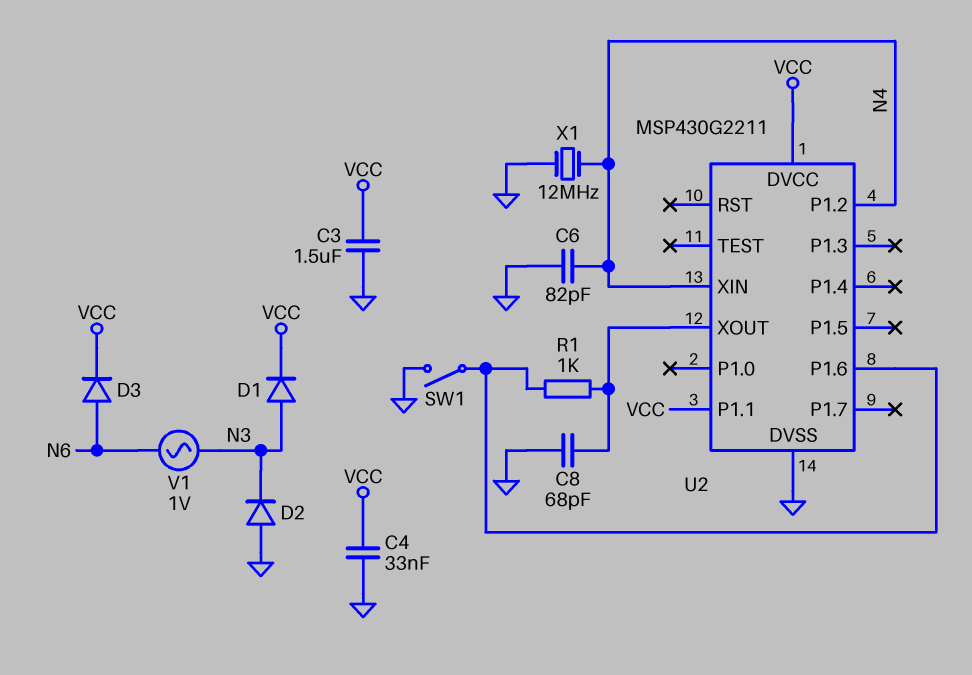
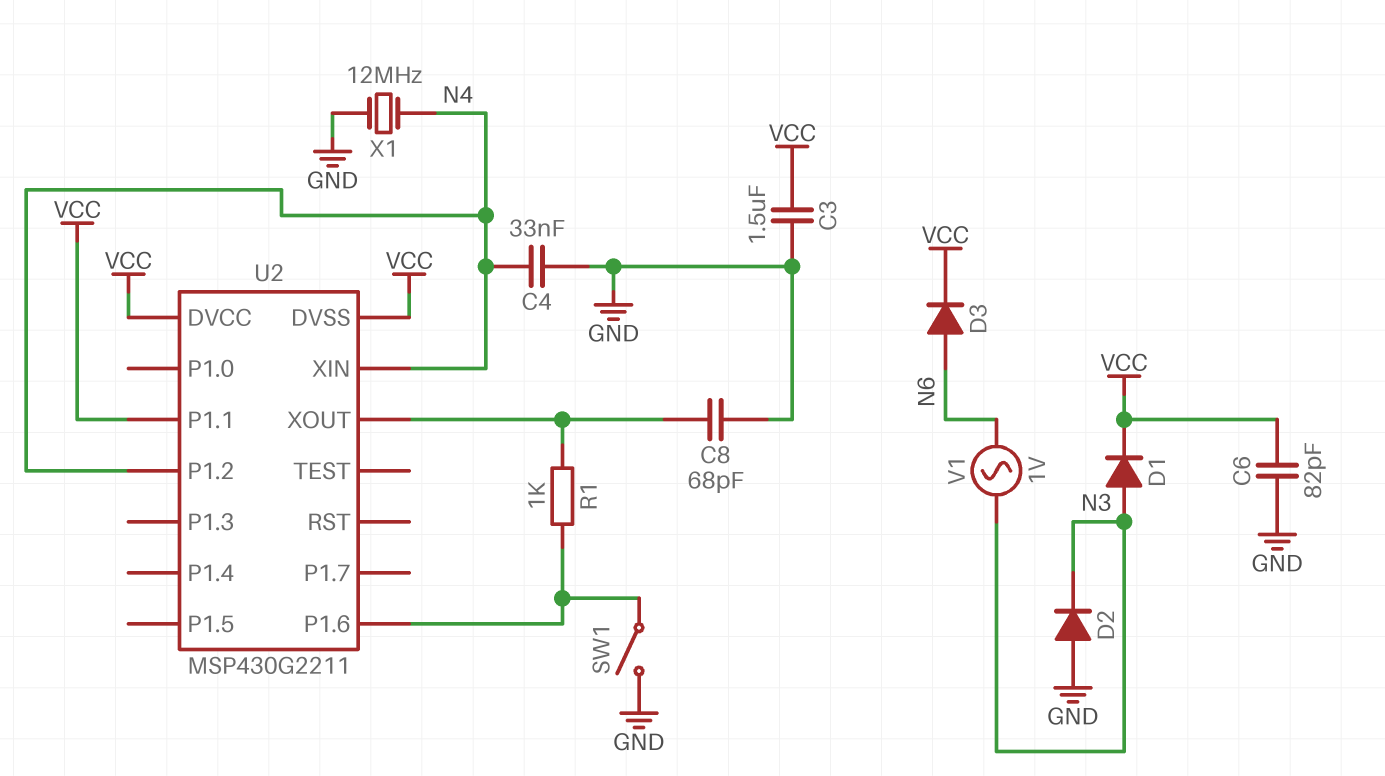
C4: 33nF (GND, VCC) -> 33nF (GND, N4)
C6: 82pF (GND, N4) -> 82pF (GND, VCC)
U2 pin DVSS: GND -> VCC

